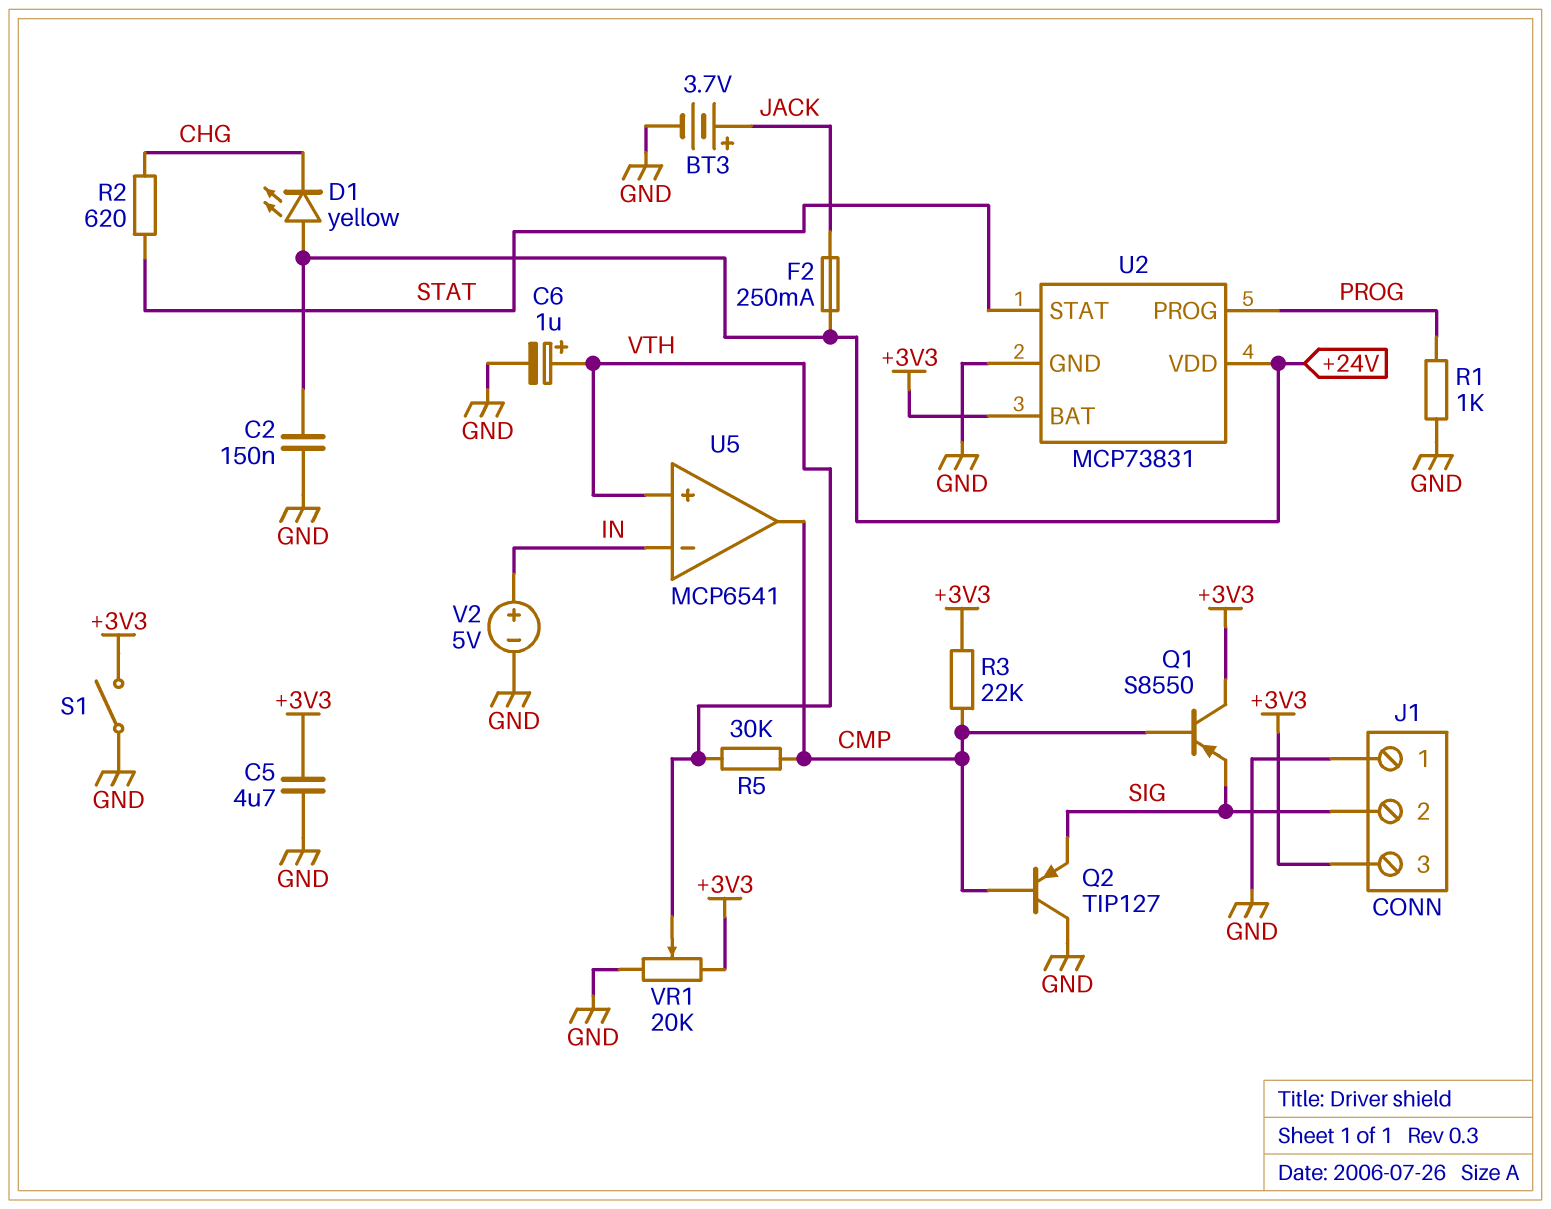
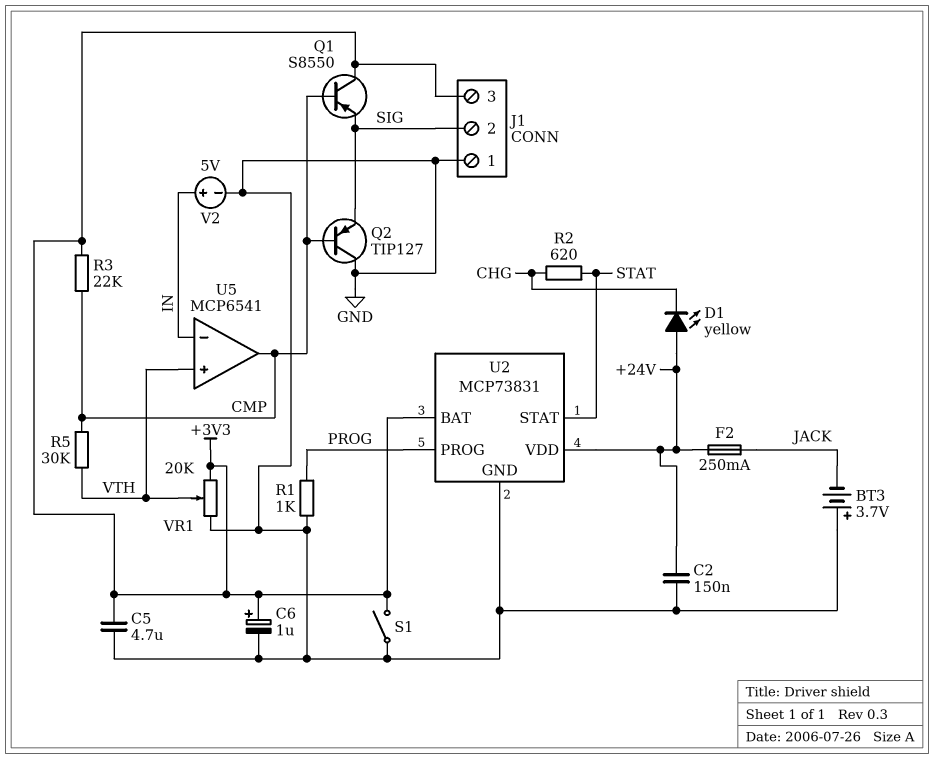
BT3: 3.7V (plus JACK, minus GND) -> 3.7V (plus GND, minus JACK)
C6: 1uF (plus VTH, minus GND) -> 1uF (plus +3V3, minus GND)

